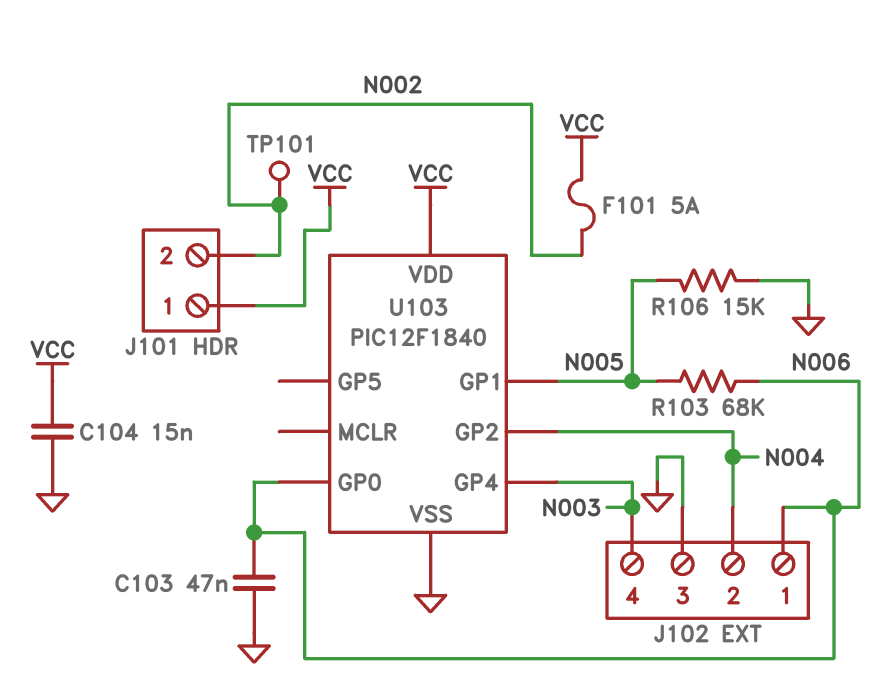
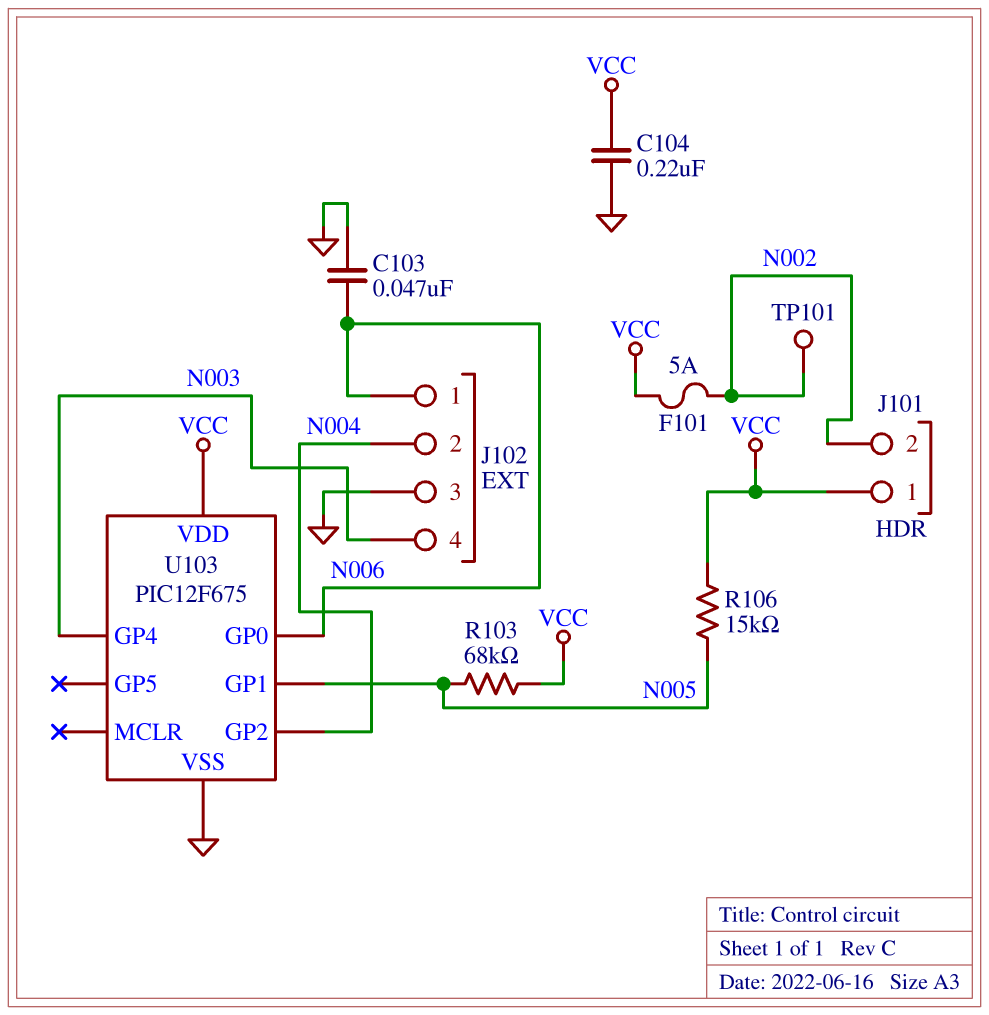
C104: 15nF (GND, VCC) -> 220nF (GND, VCC)
R103: 68k (N005, N006) -> 68k (N005, VCC)
R106: 15k (GND, N005) -> 15k (N005, VCC)
U103: PIC12F1840 -> PIC12F675

